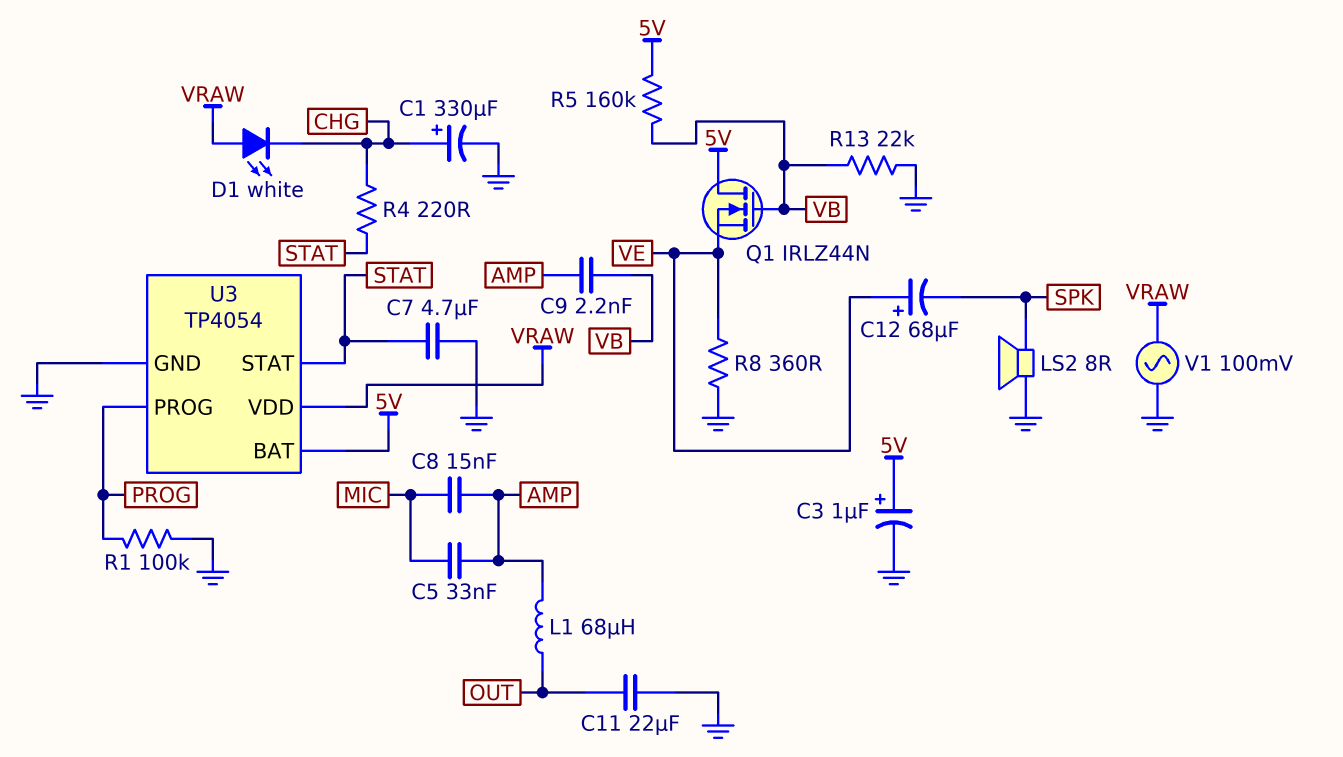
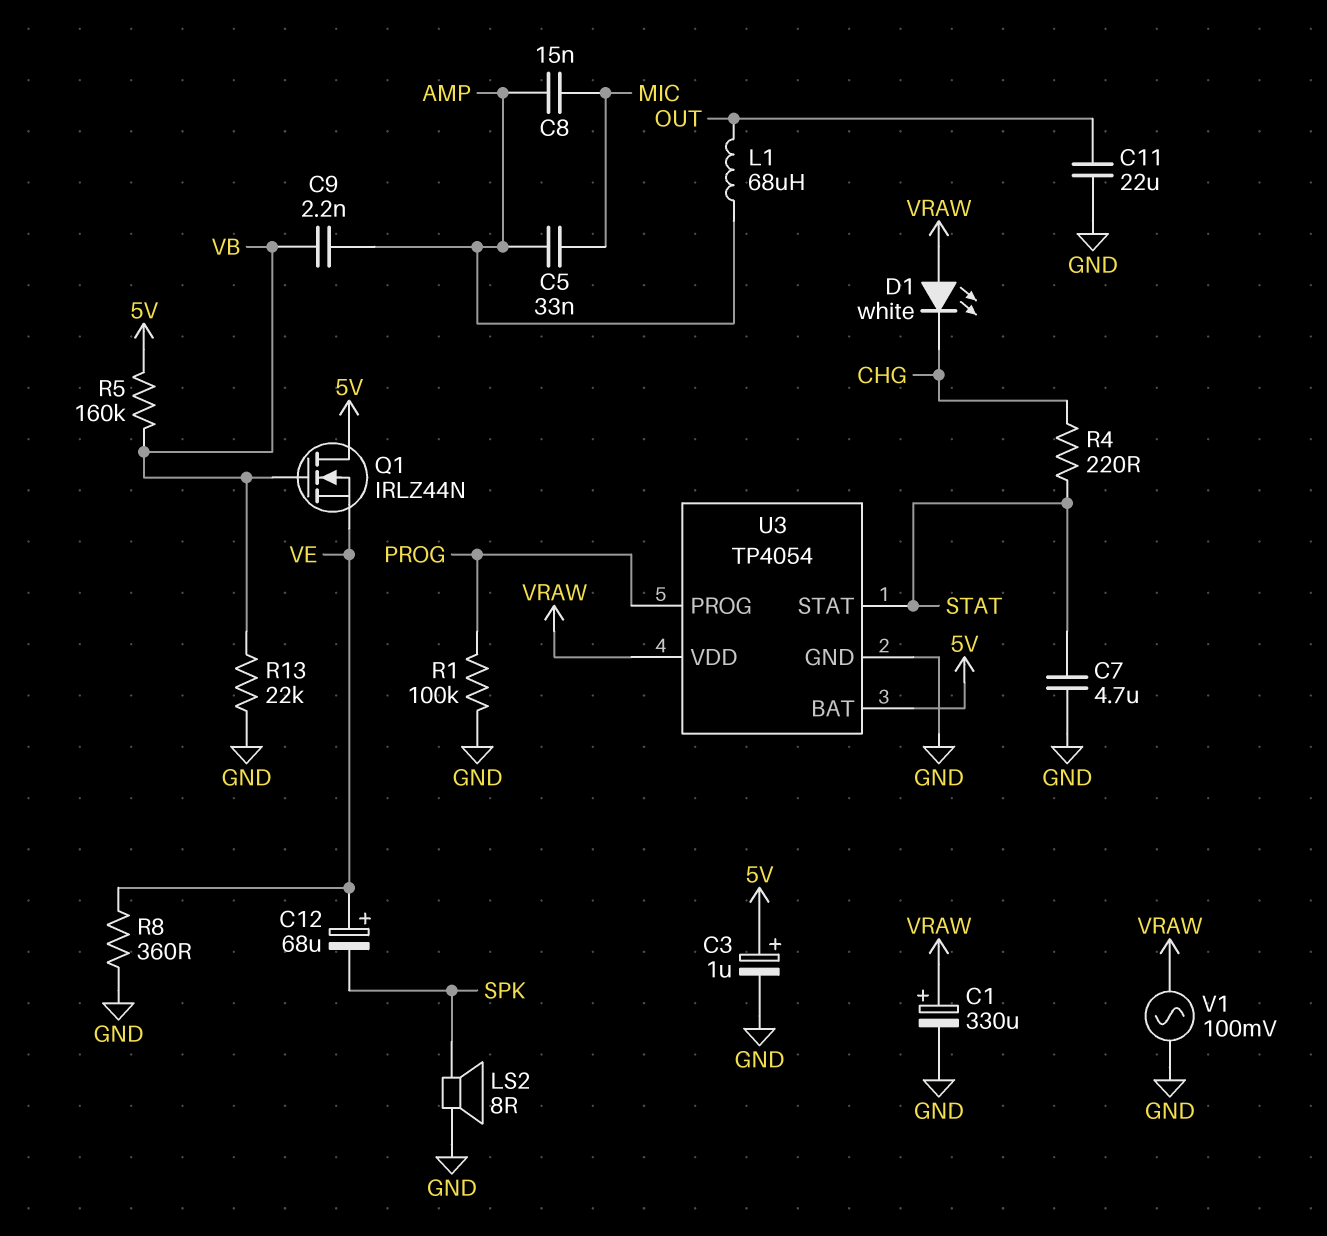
C1: 330uF (plus CHG, minus GND) -> 330uF (plus VRAW, minus GND)

